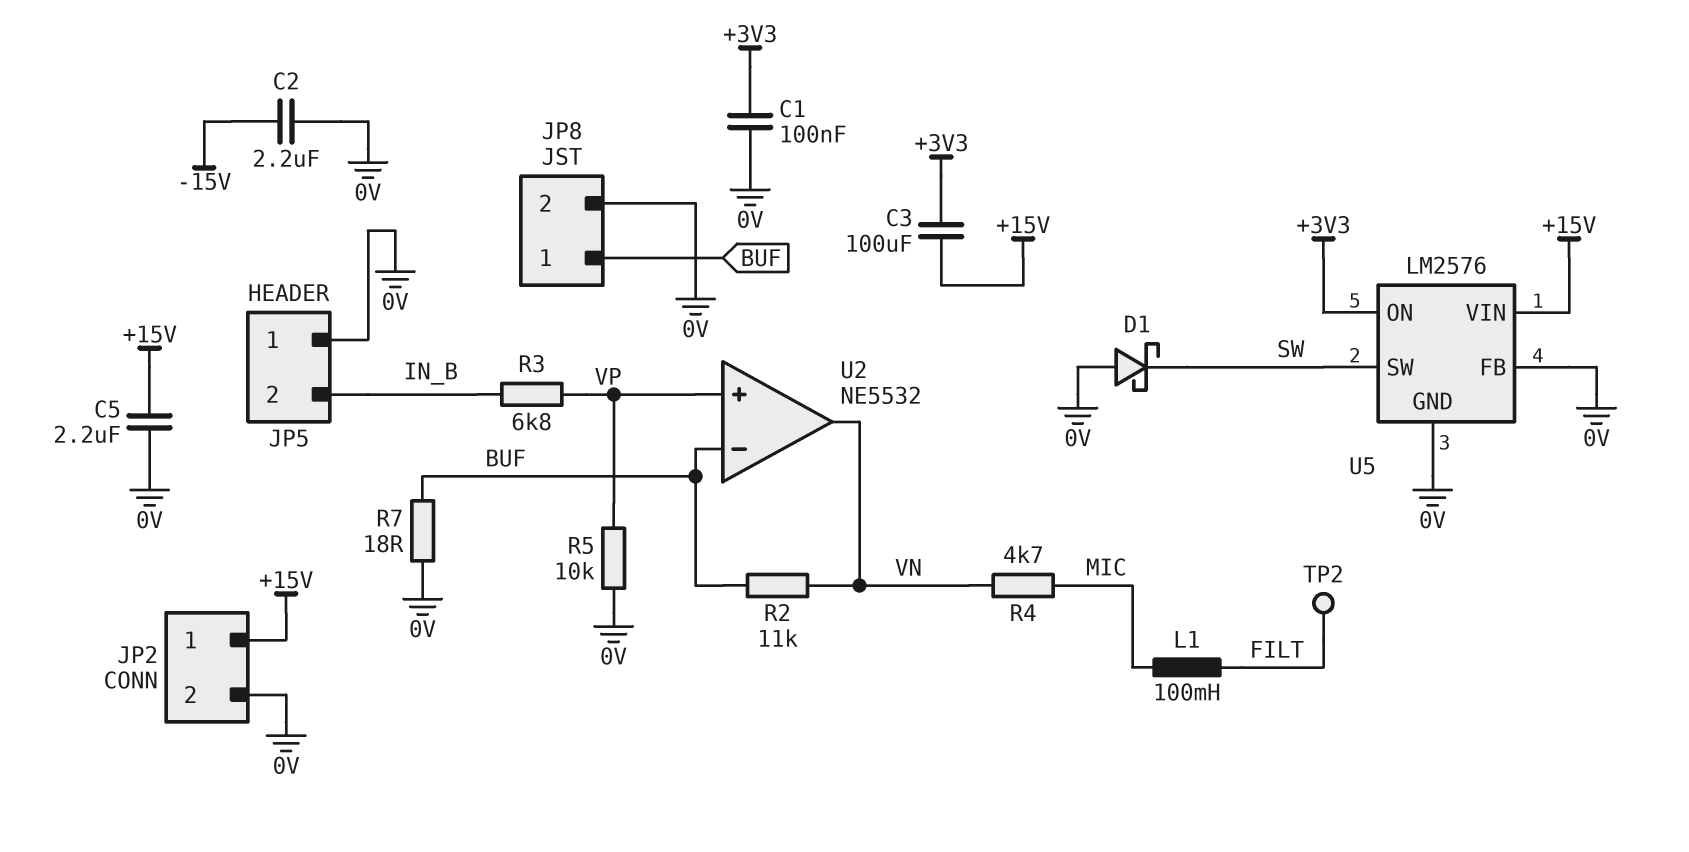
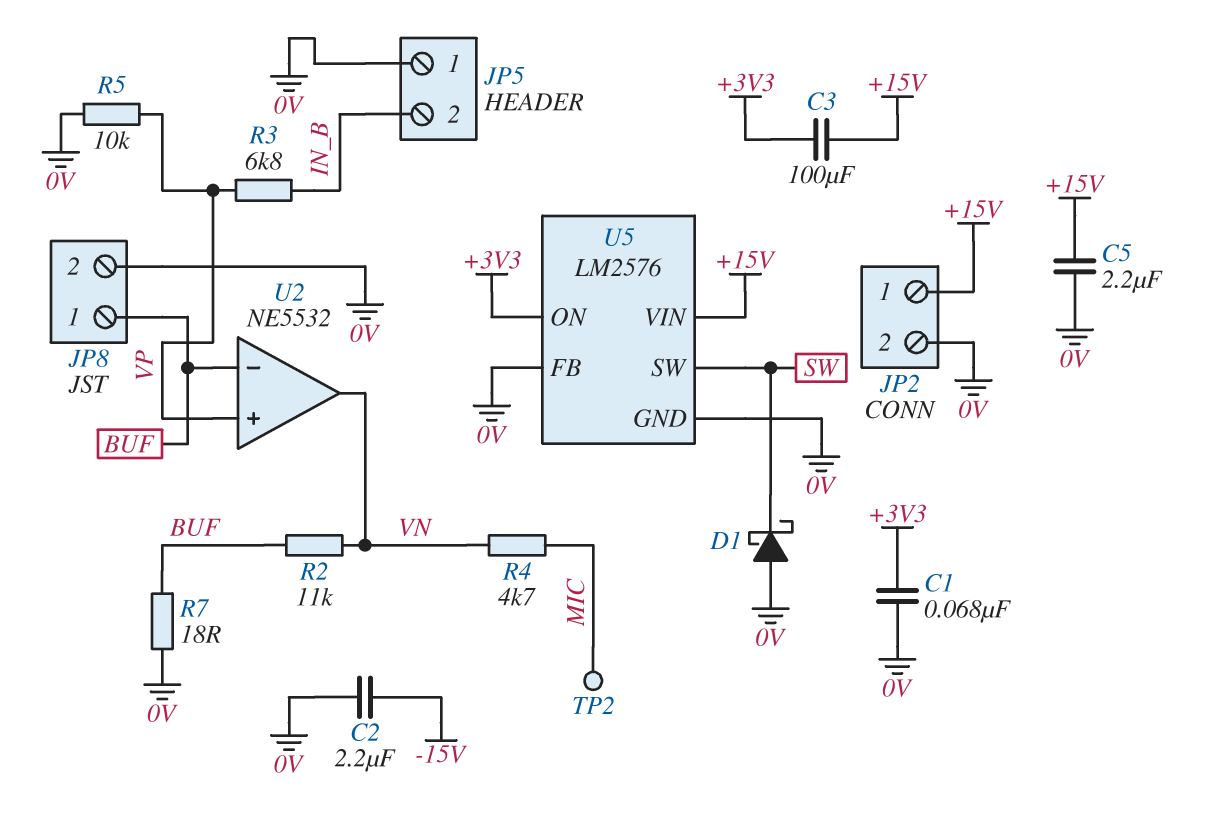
C1: 100nF (+3V3, 0V) -> 68nF (+3V3, 0V)
L1: 100mH (FILT, MIC) -> none
TP2: test point (FILT) -> test point (MIC)

